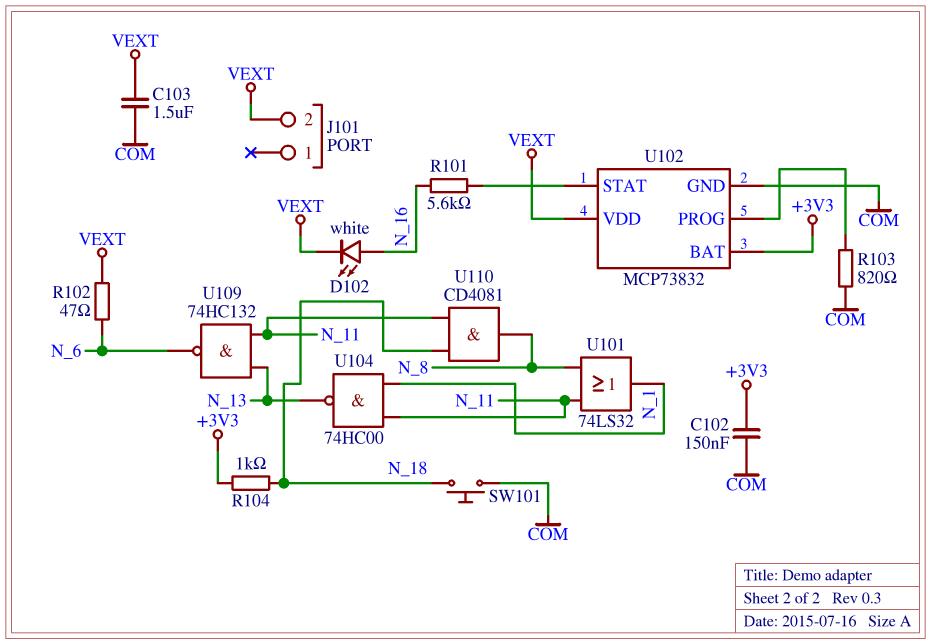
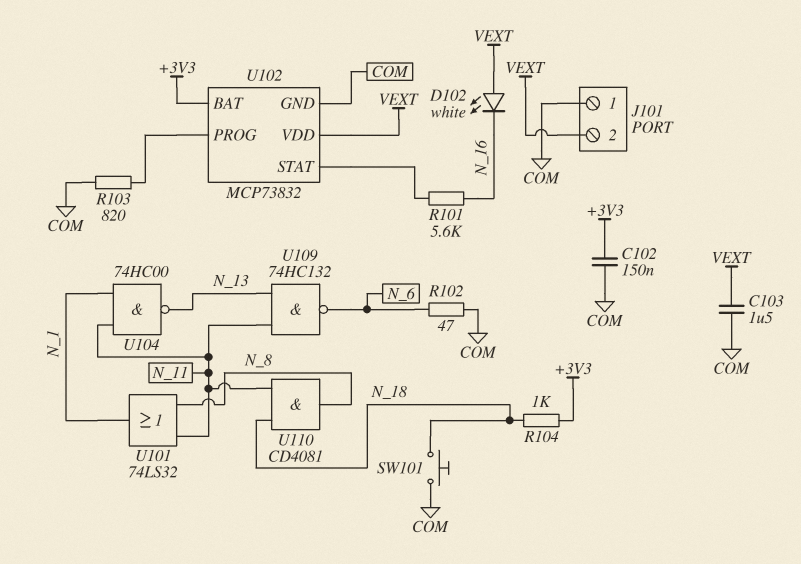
D102: LED white (A N_16, K VEXT) -> LED white (A VEXT, K N_16)
J101 pin 1: none -> COM
R102: 47 (N_6, VEXT) -> 47 (COM, N_6)

